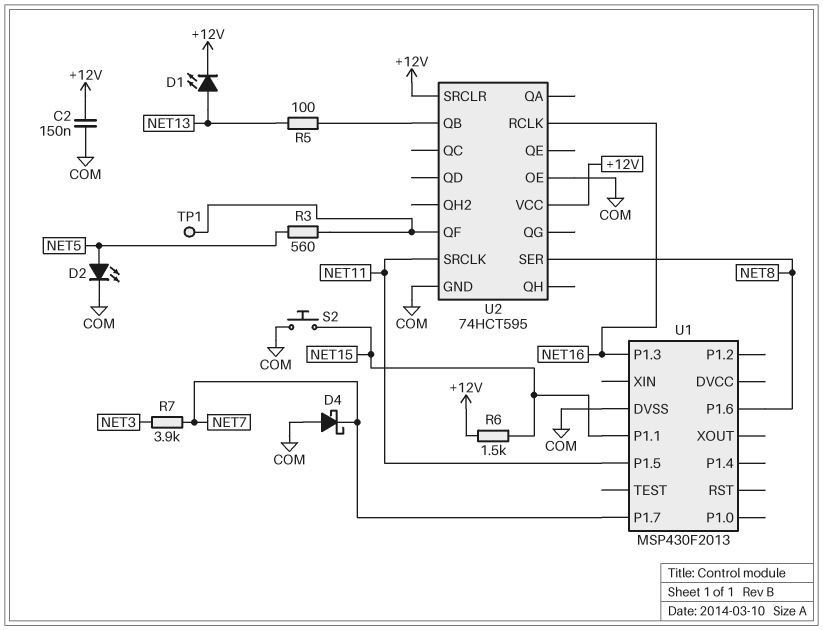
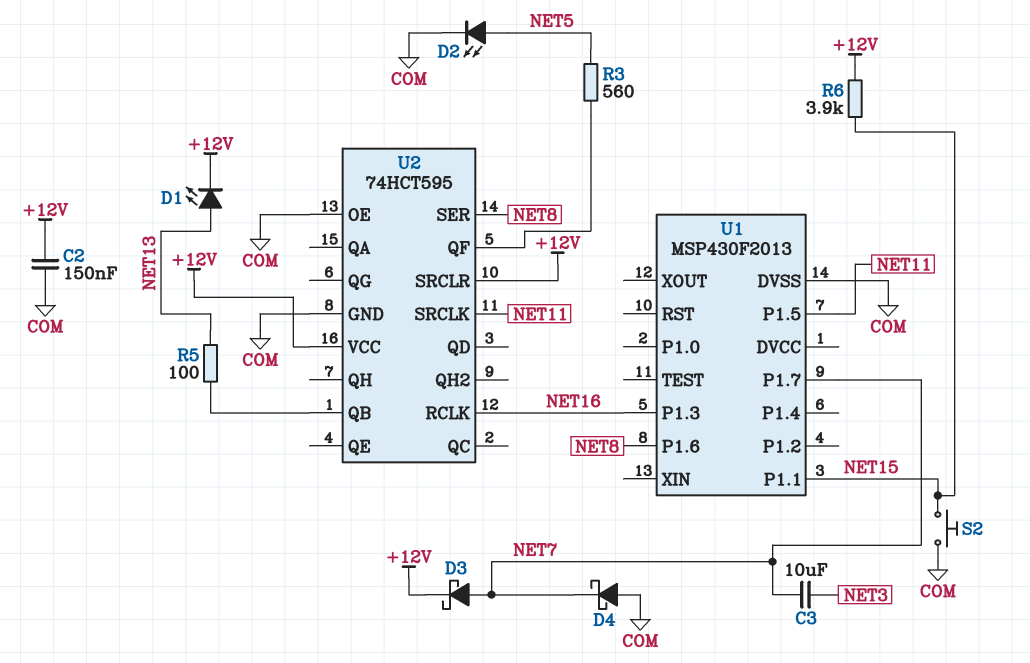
C3: none -> 10uF (NET3, NET7)
D3: none -> schottky (A NET7, K +12V)
R6: 1.5k (+12V, NET15) -> 3.9k (+12V, NET15)
R7: 3.9k (NET3, NET7) -> none
TP1: test point (U2/QF) -> none

